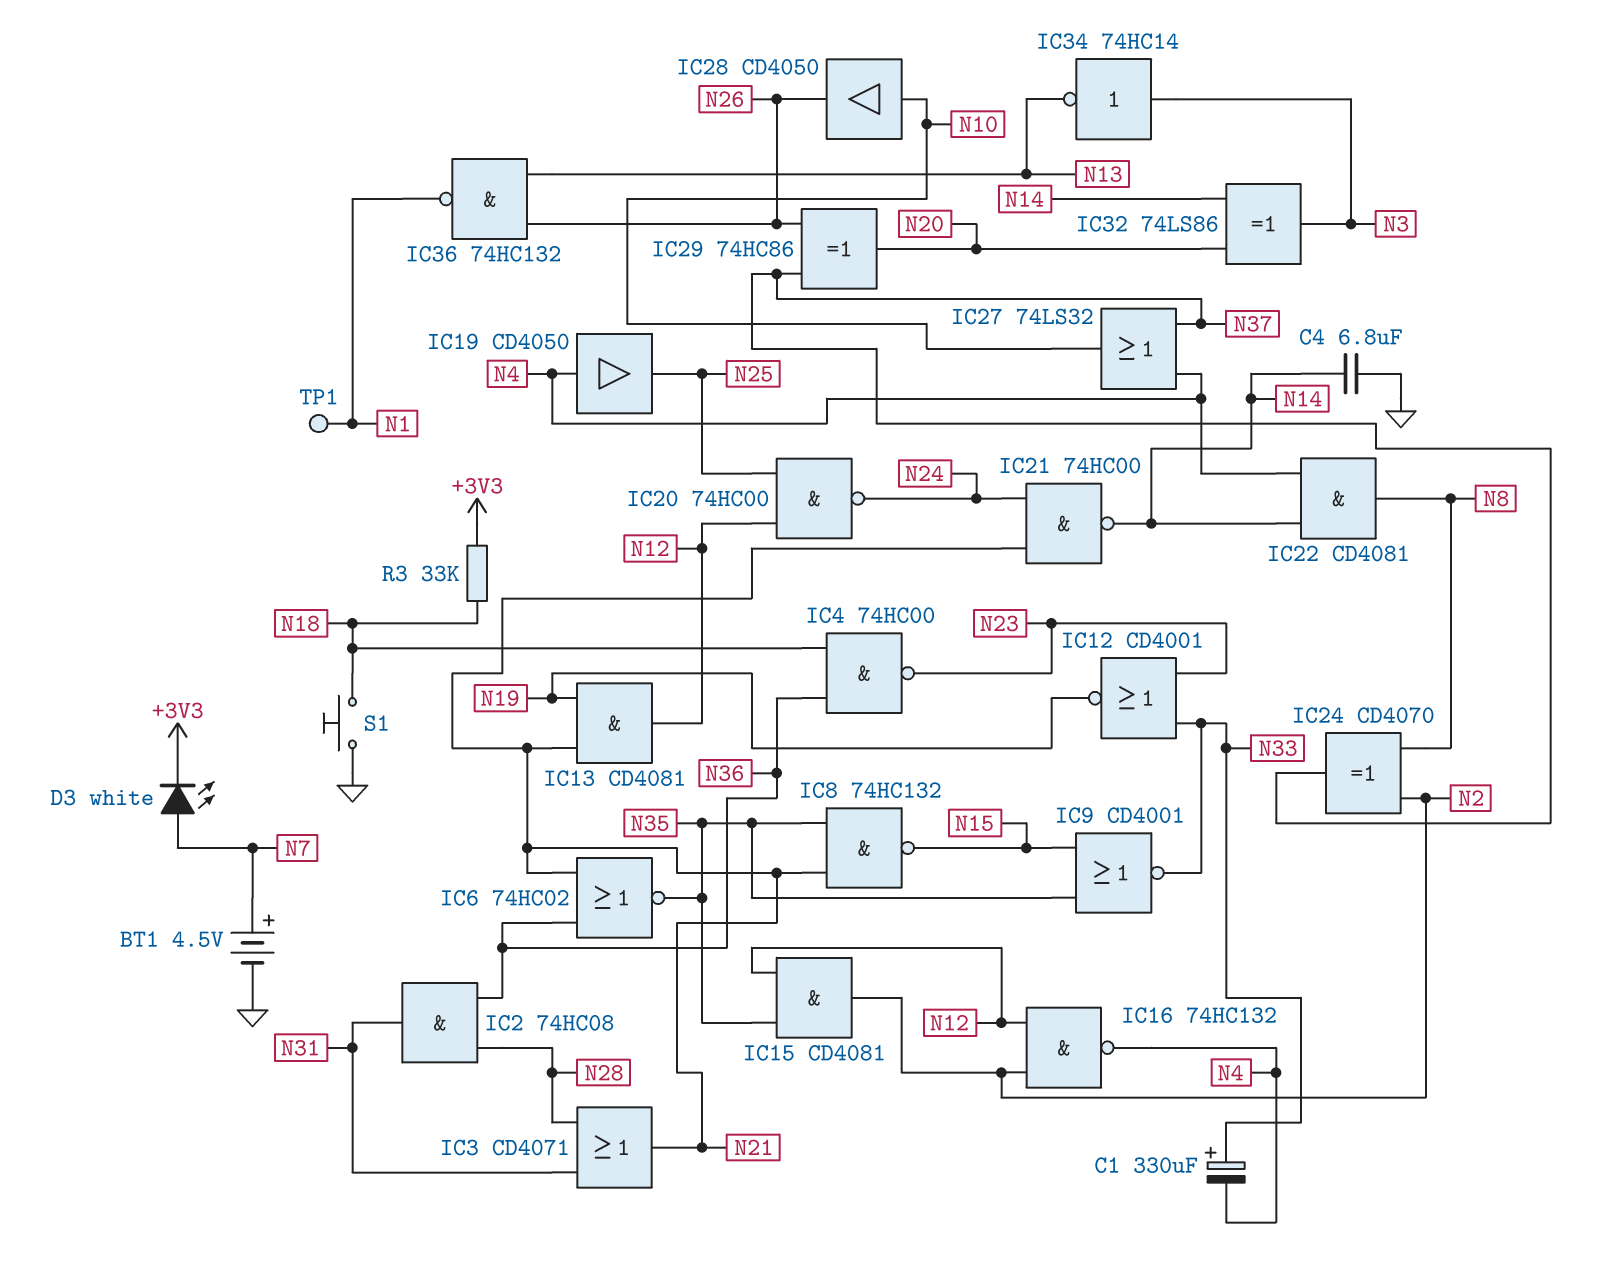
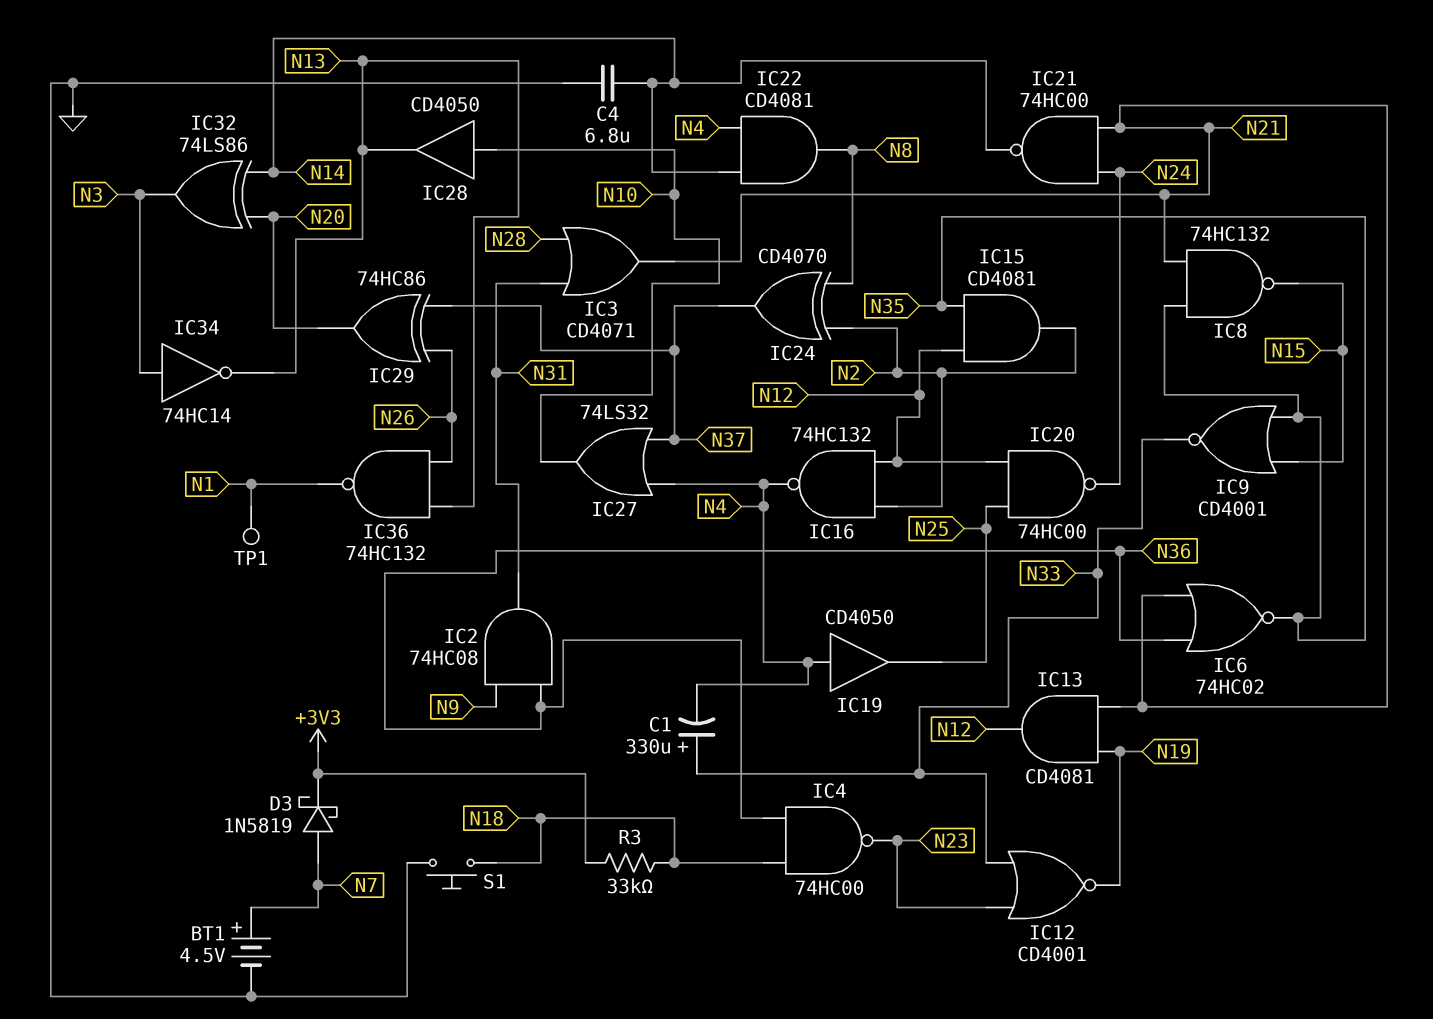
D3: LED white (A N7, K +3V3) -> schottky 1N5819 (A N7, K +3V3)
IC2: AND 74HC08 (in N28, in N36, out N31) -> AND 74HC08 (in N9, in N36, out N31)
IC28: buffer CD4050 (in N10, out N26) -> buffer CD4050 (in N10, out N13)

